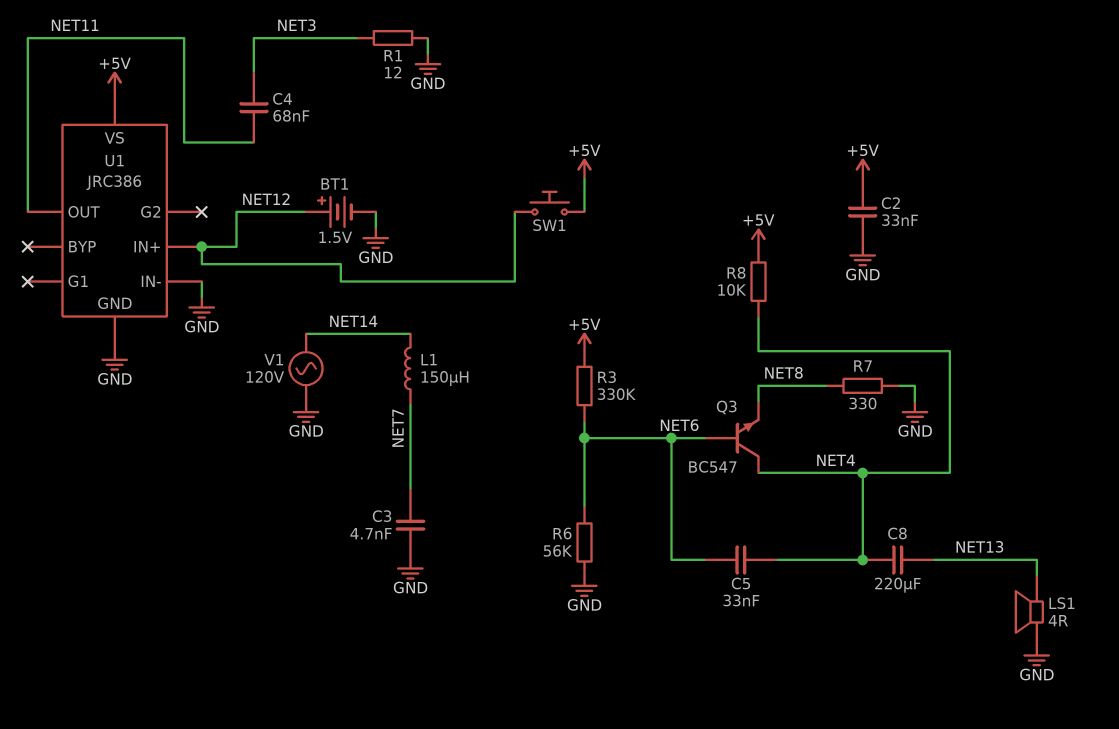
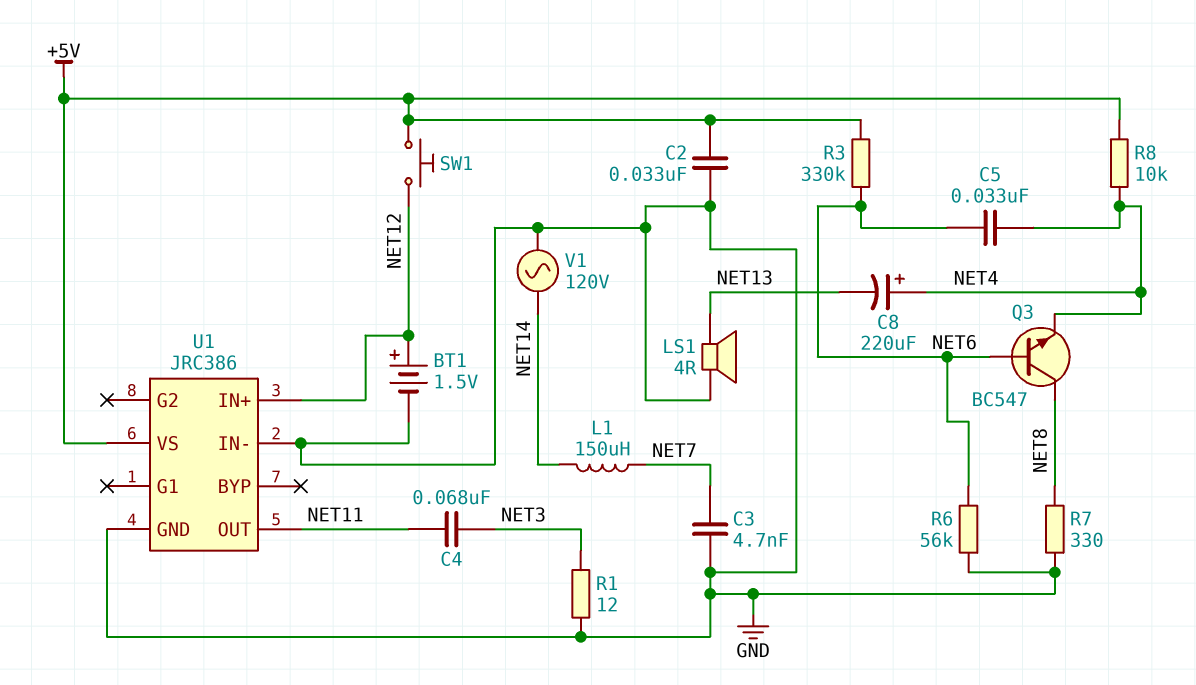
C8: 220uF (NET4, NET13) -> 220uF (plus NET4, minus NET13)
Q3: NPN BC547 (B NET6, C NET4, E NET8) -> NPN BC547 (B NET6, C NET8, E NET4)

